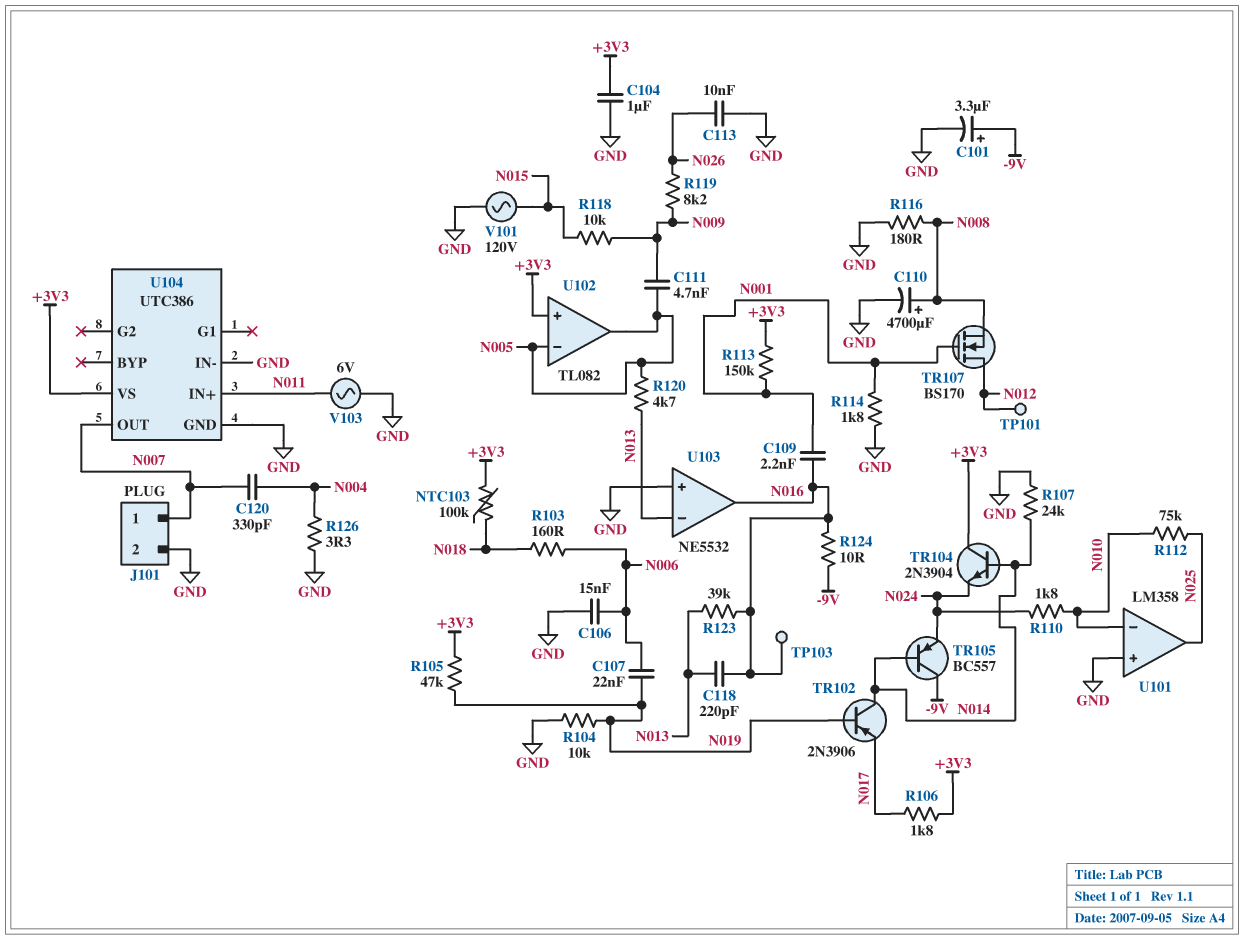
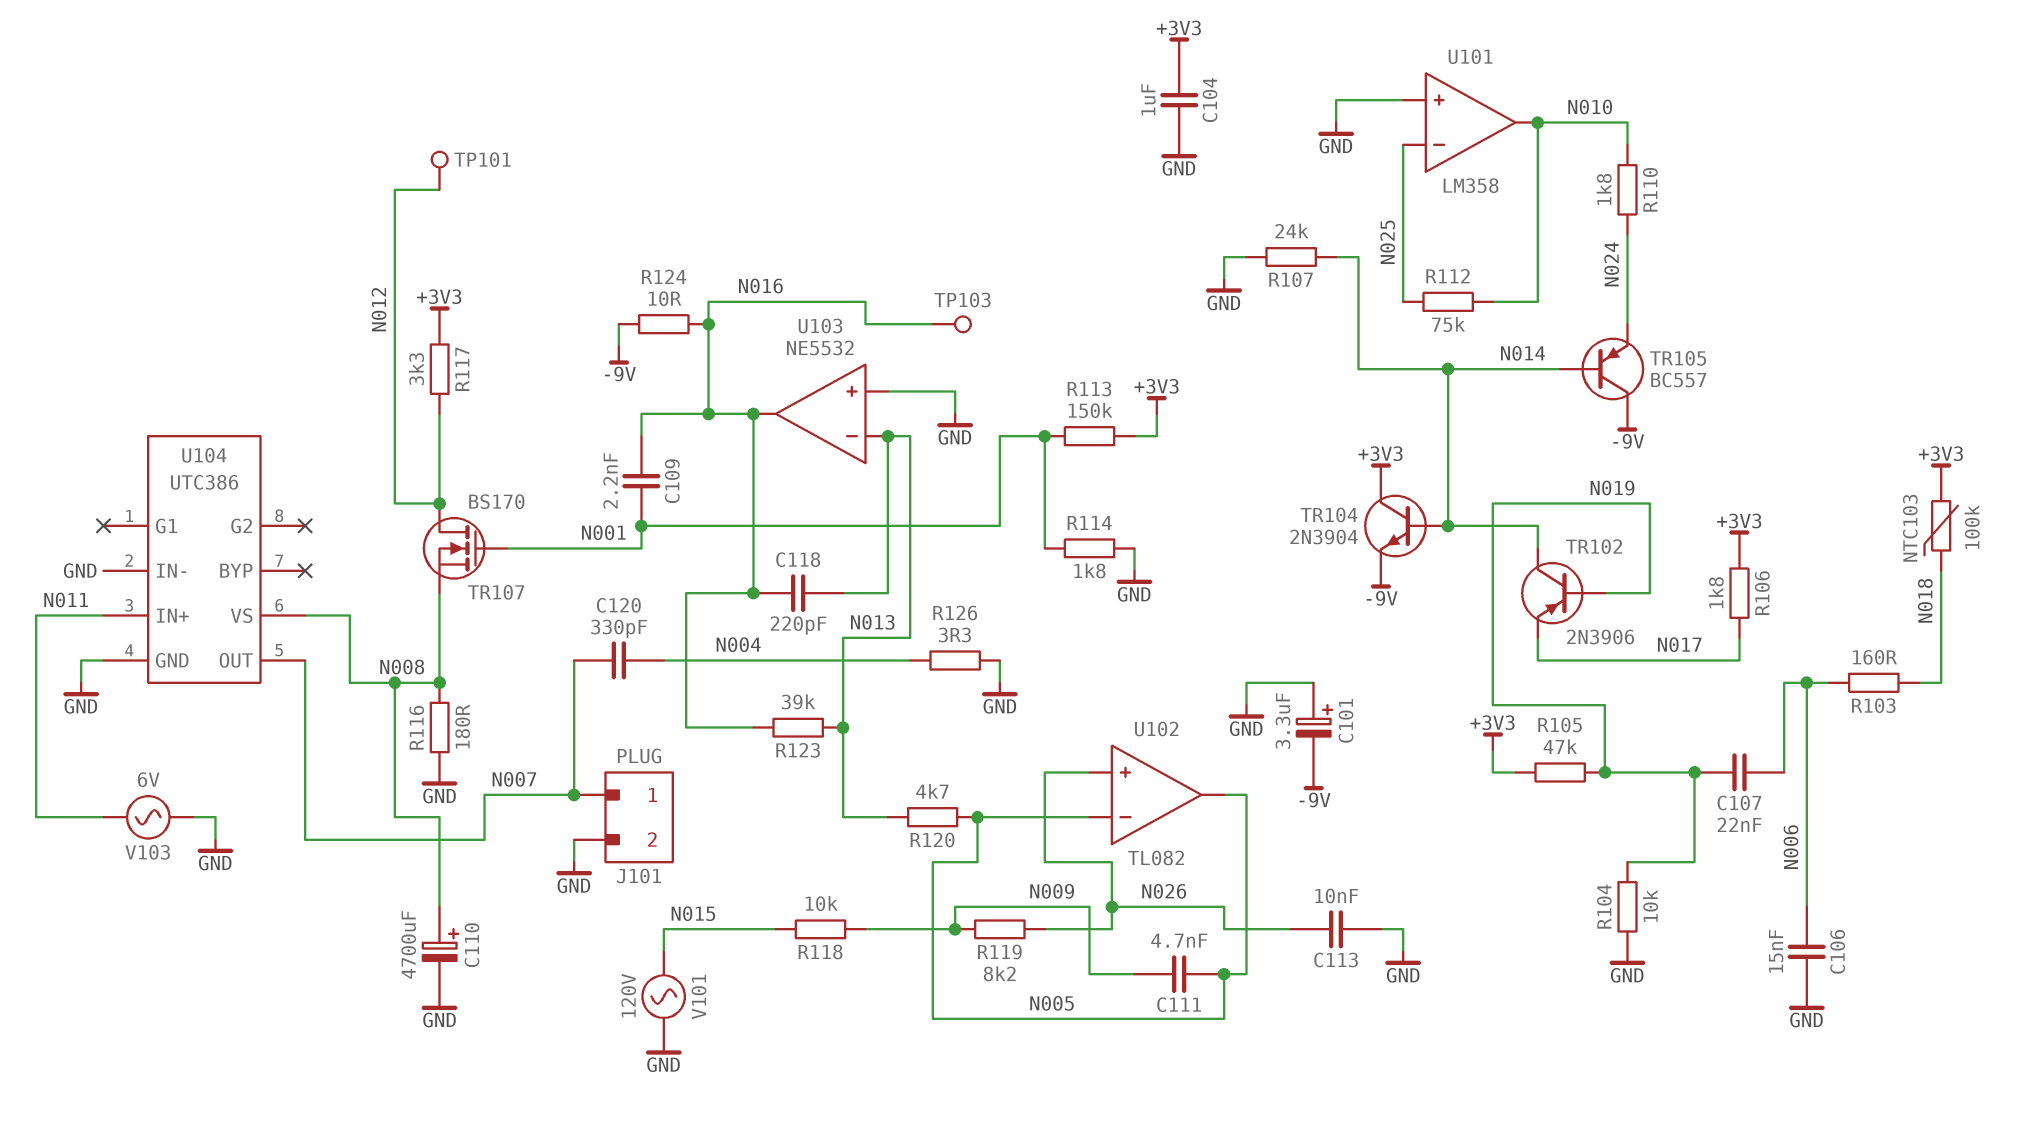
C101: 3.3uF (plus -9V, minus GND) -> 3.3uF (plus GND, minus -9V)
R117: none -> 3.3k (+3V3, N012)
TR104: NPN 2N3904 (B N014, C +3V3, E N024) -> NPN 2N3904 (B N014, C +3V3, E -9V)
U101 pin in-: N010 -> N025
U101 pin out: N025 -> N010
U102 pin in+: +3V3 -> N026
U104 pin VS: +3V3 -> N008

